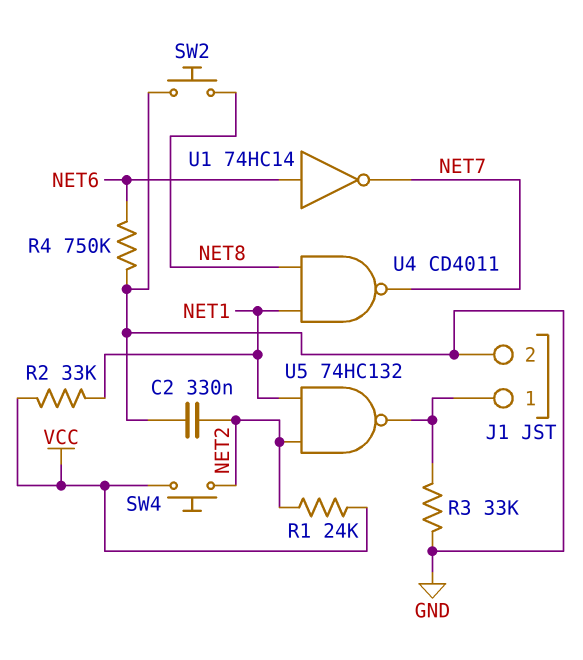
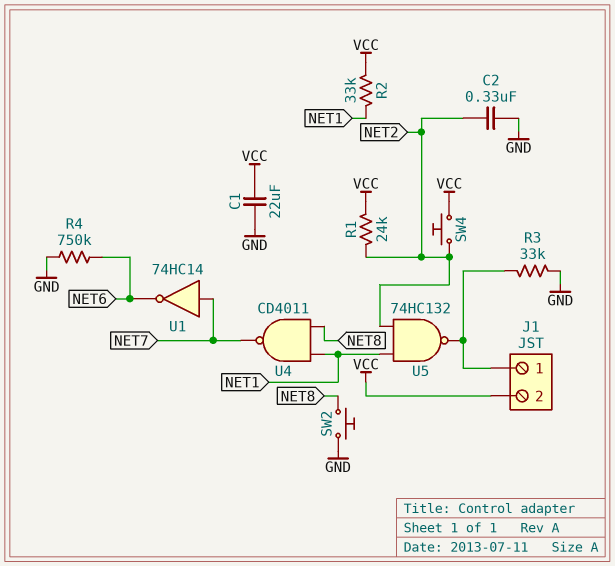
C1: none -> 22uF (GND, VCC)
J1 pin 2: GND -> VCC
U1: NOT 74HC14 (in NET6, out NET7) -> NOT 74HC14 (in NET7, out NET6)

